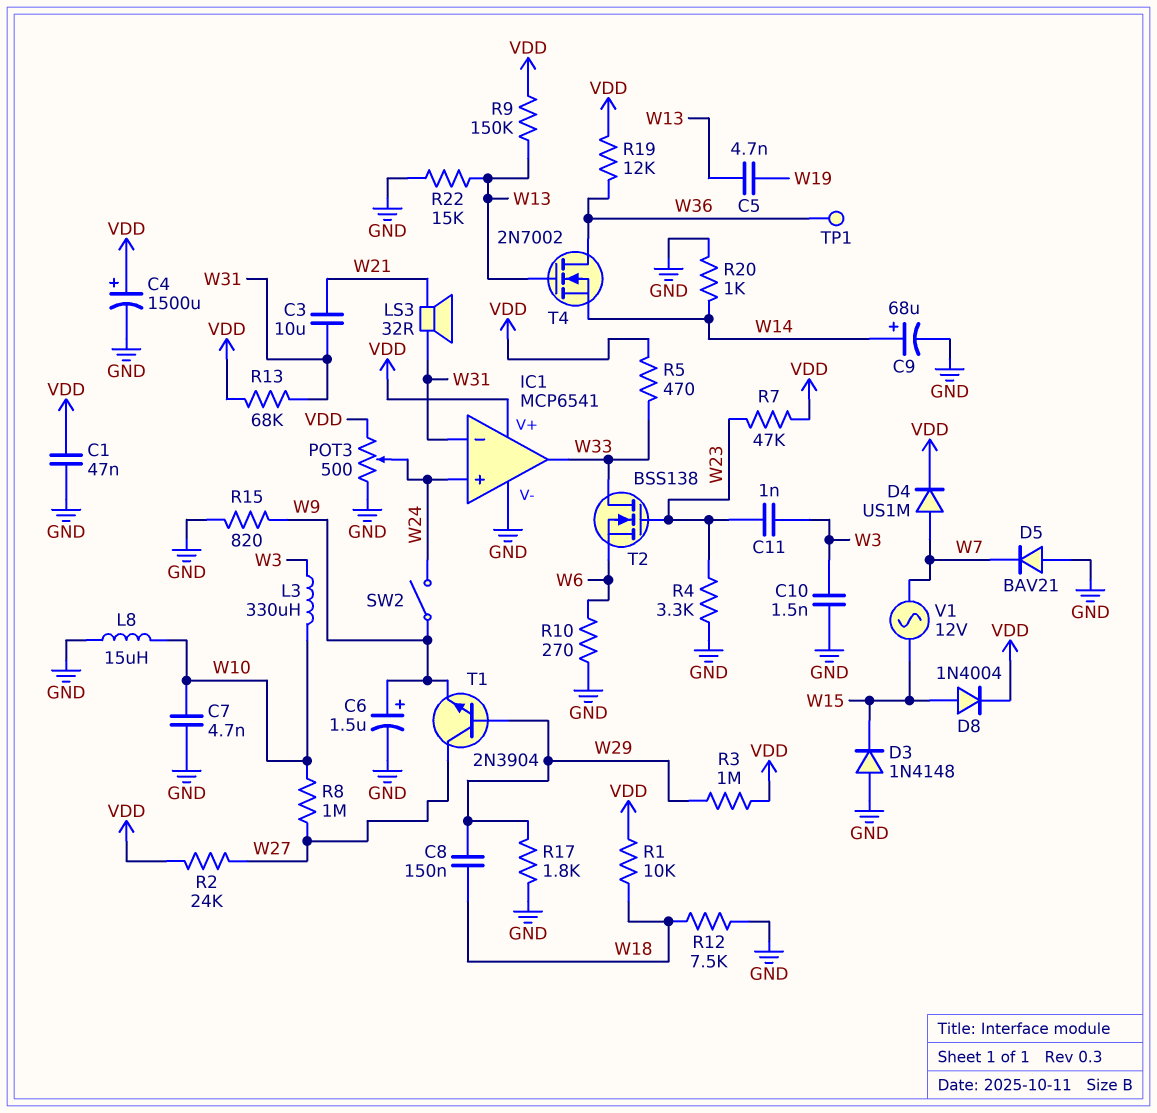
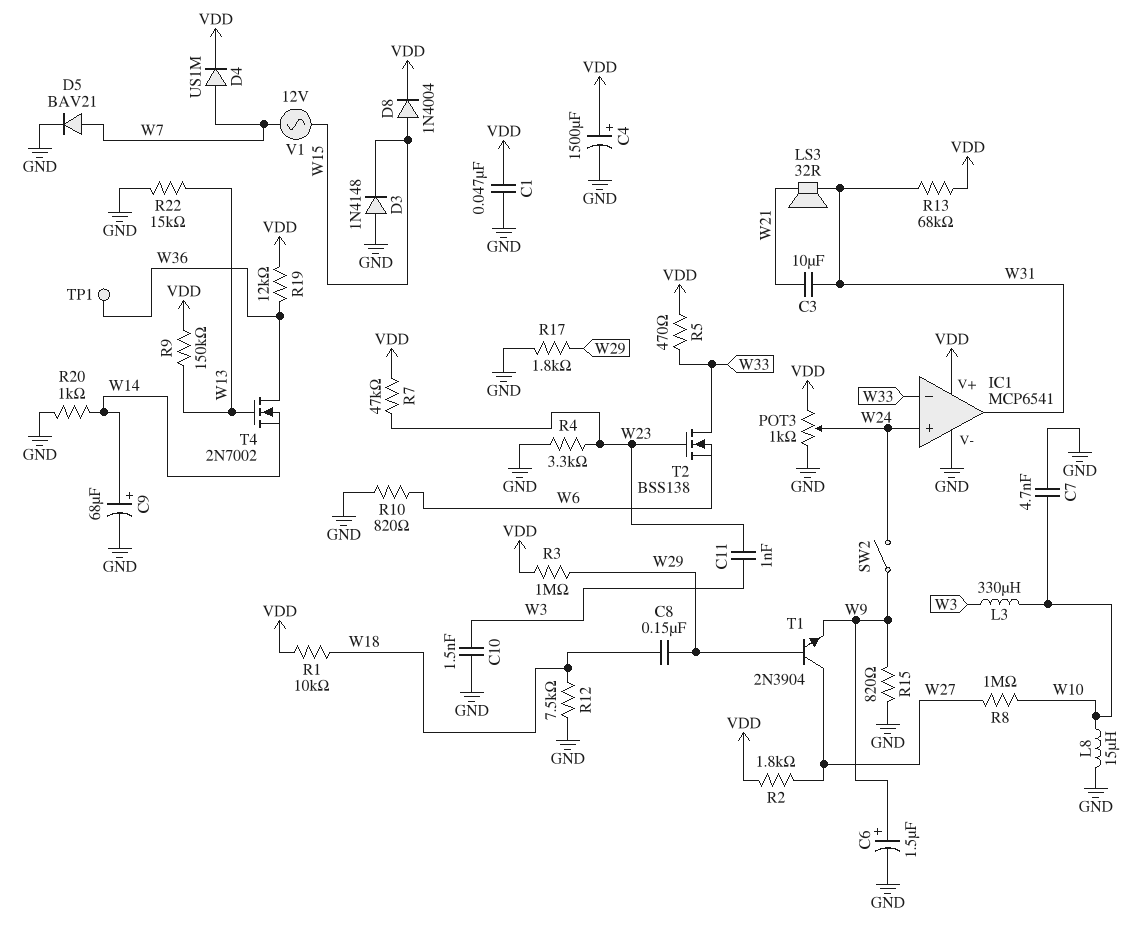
C5: 4.7nF (W13, W19) -> none
D5: diode BAV21 (A GND, K W7) -> diode BAV21 (A W7, K GND)
IC1 pin in-: W31 -> W33
IC1 pin out: W33 -> W31
POT3: 500 (GND, VDD, wiper W24) -> 1k (GND, VDD, wiper W24)
R2: 24k (VDD, W27) -> 1.8k (VDD, W27)
R10: 270 (GND, W6) -> 820 (GND, W6)

